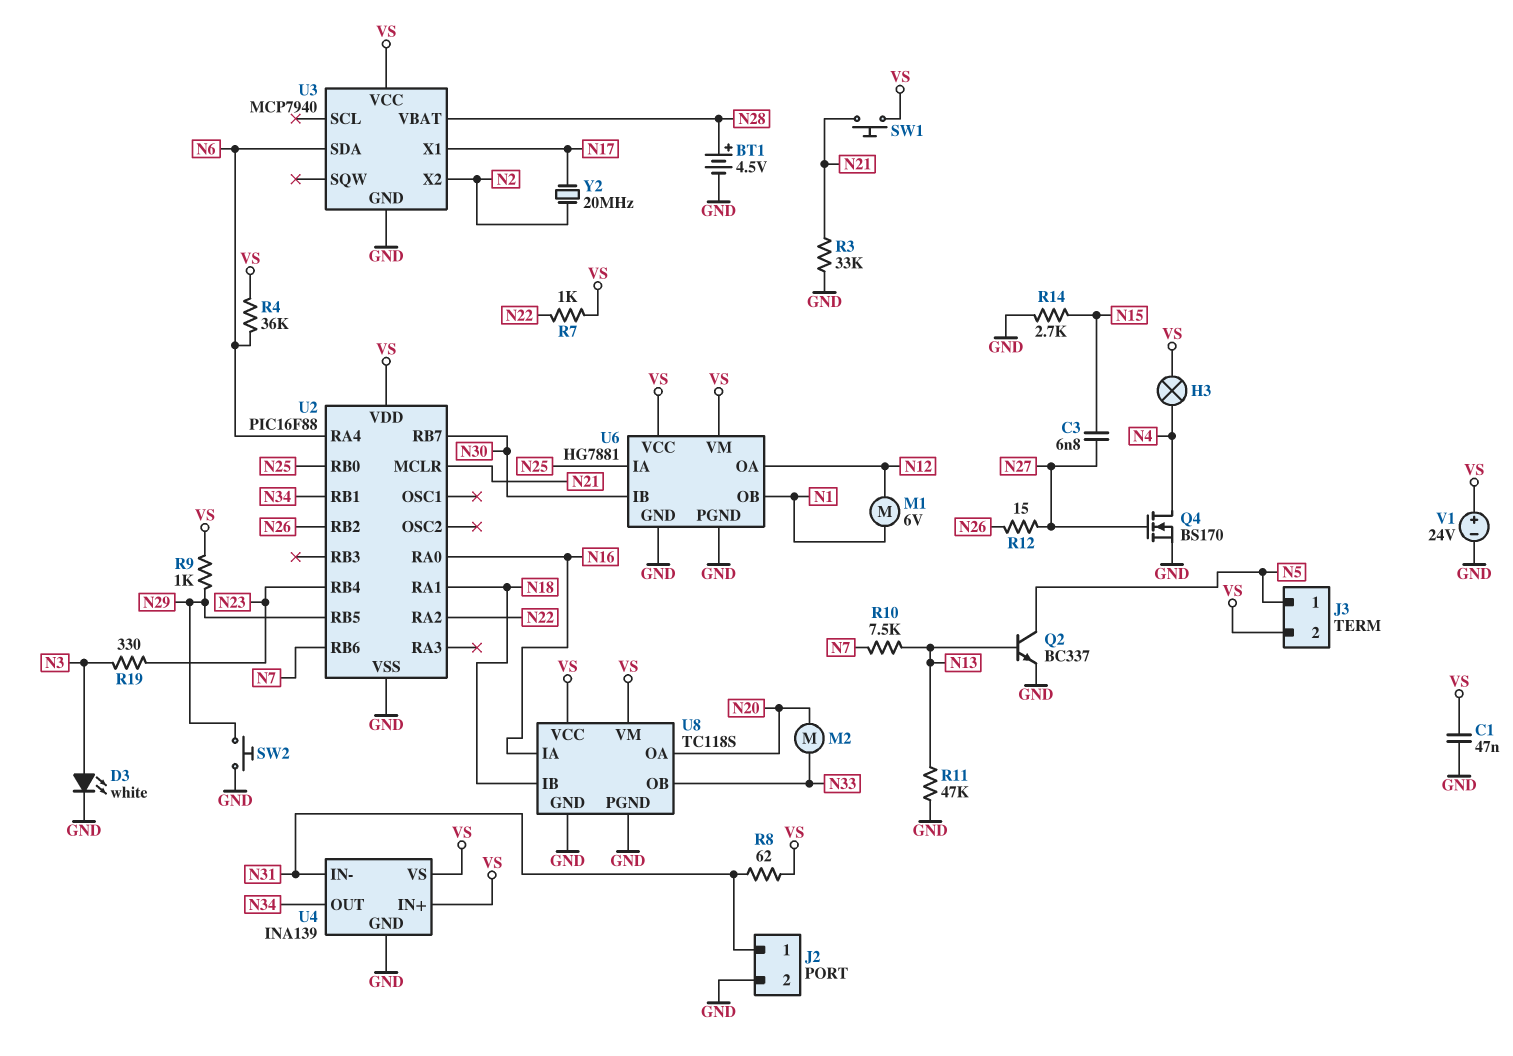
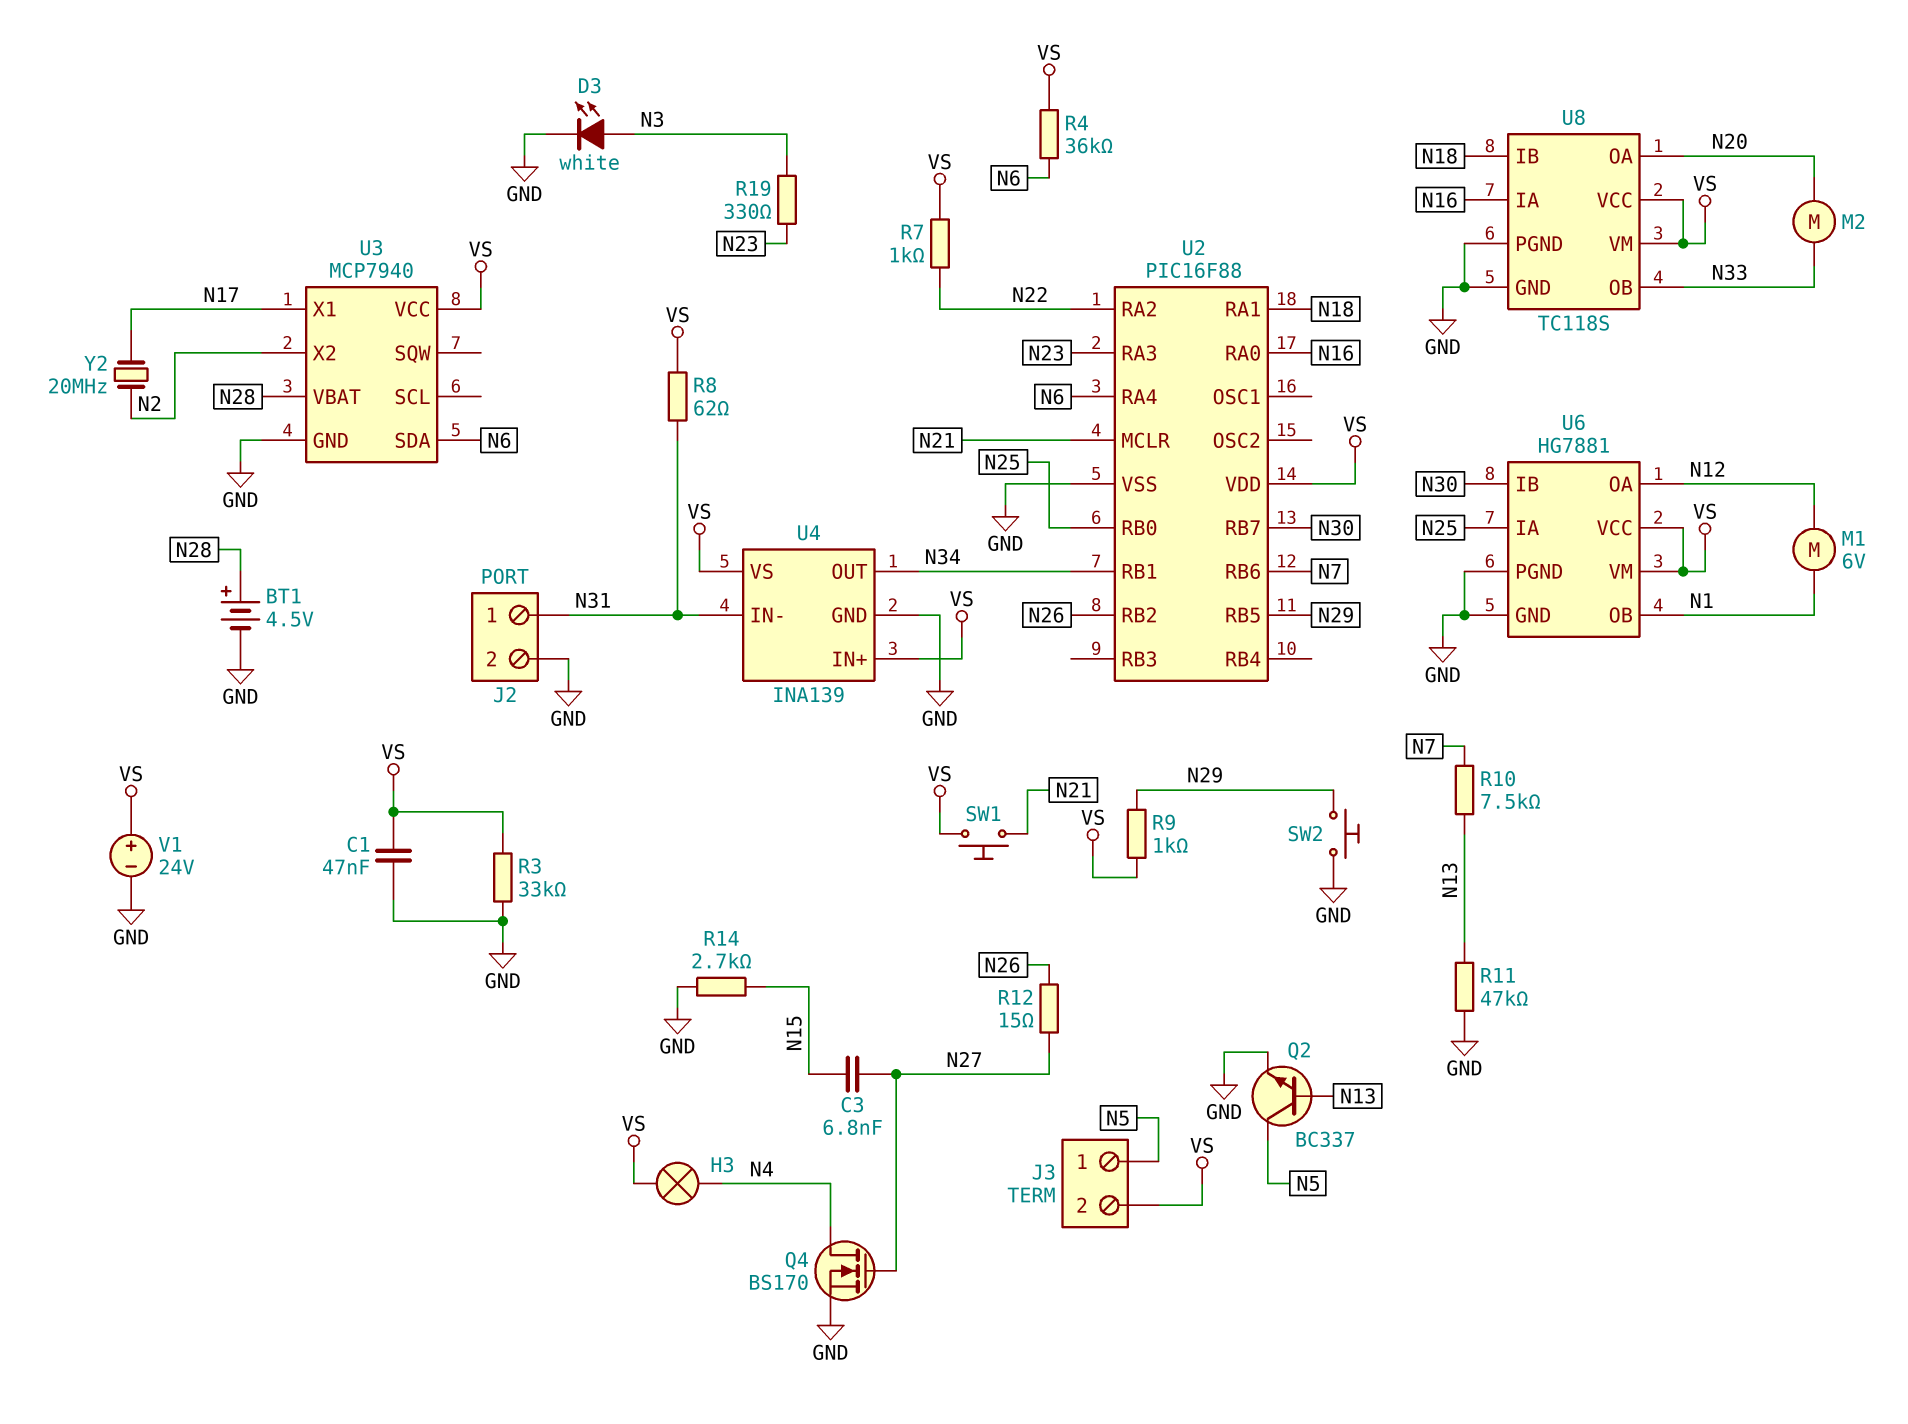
R3: 33k (GND, N21) -> 33k (GND, VS)
U2 pin RA3: none -> N23
U2 pin RB4: N23 -> none

